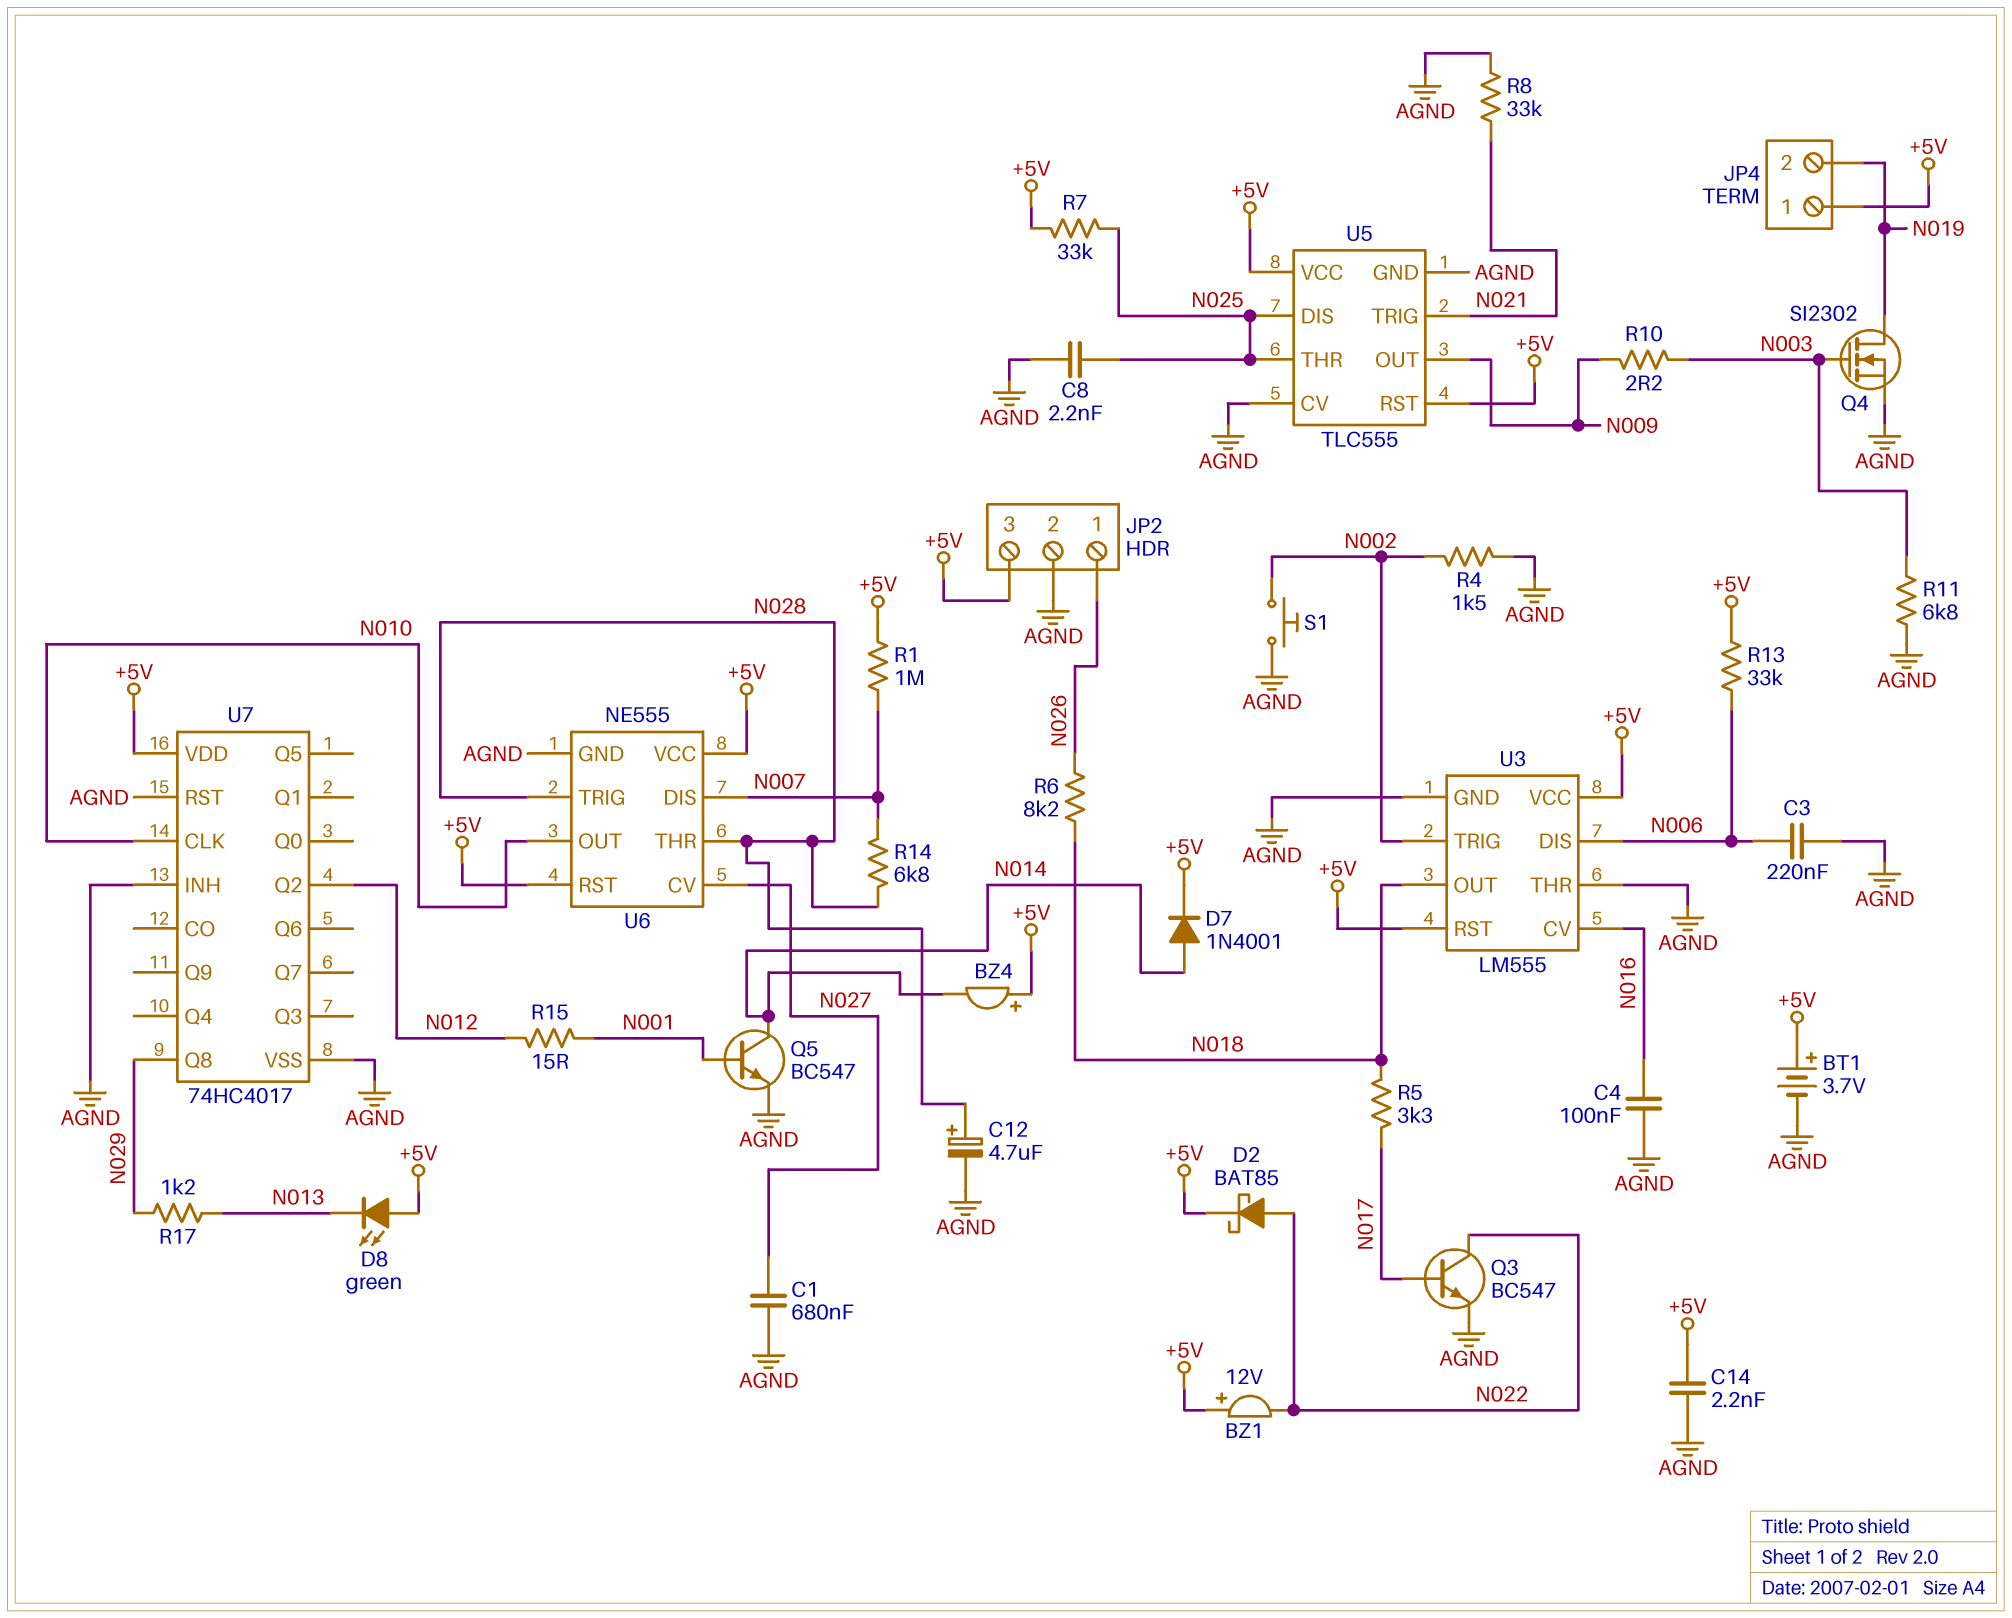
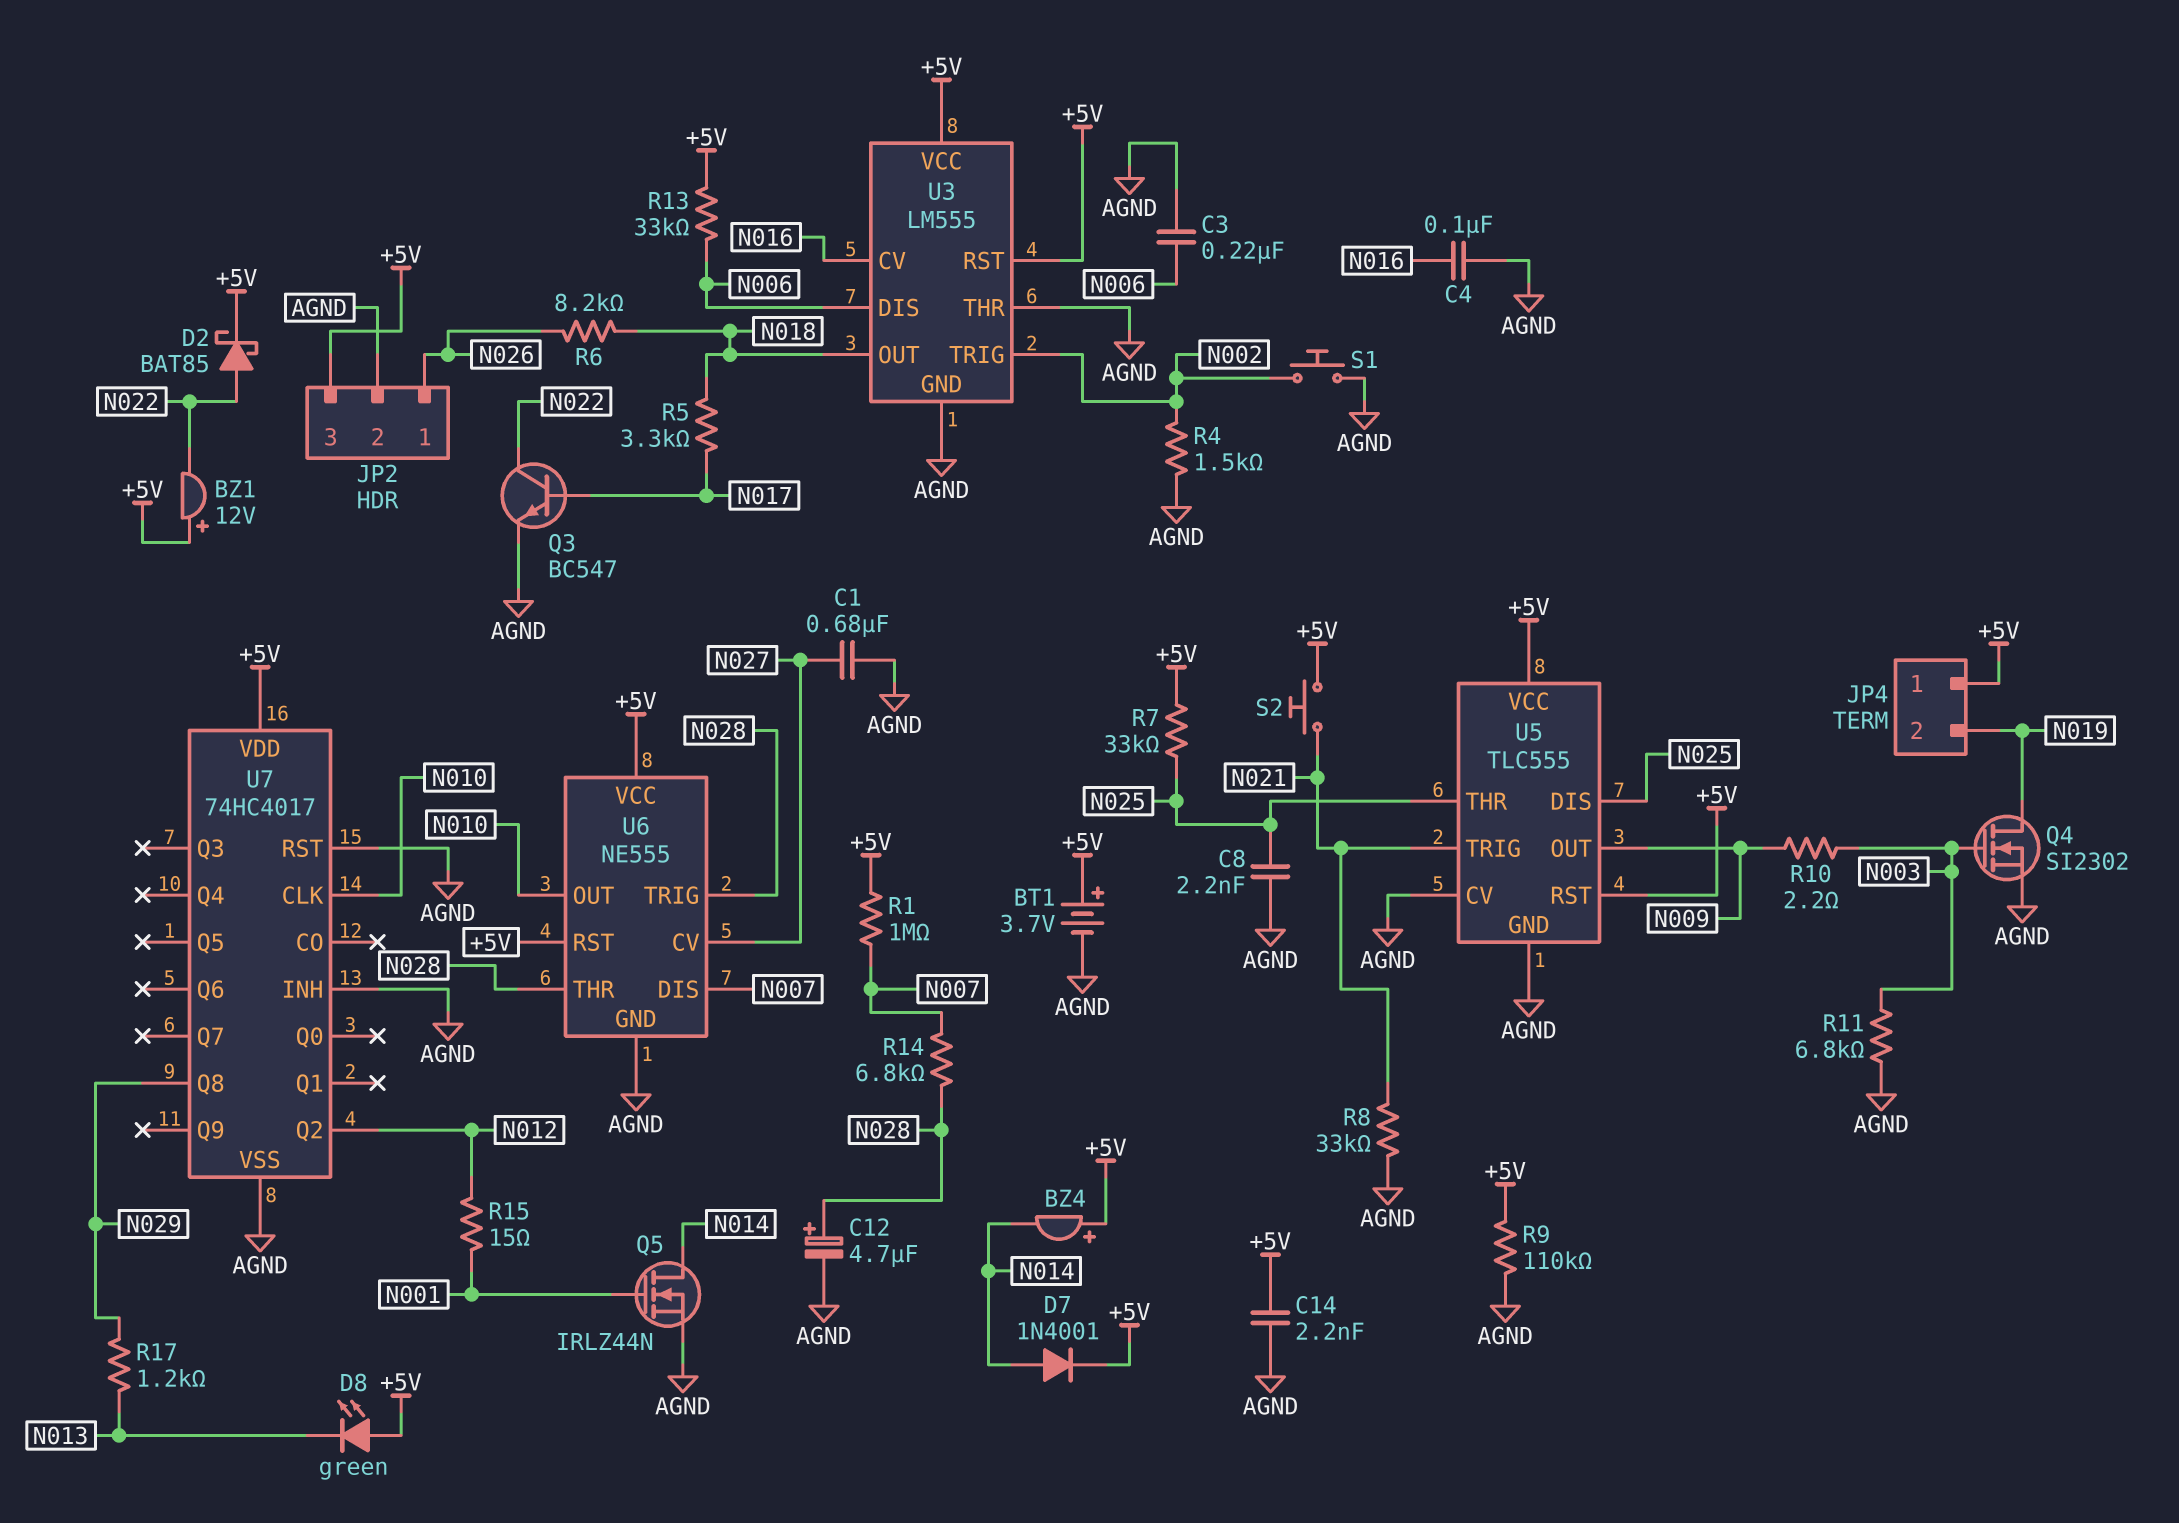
Q5: NPN BC547 (B N001, C N014, E AGND) -> NMOS IRLZ44N (G N001, D N014, S AGND)
R9: none -> 110k (+5V, AGND)
S2: none -> button (+5V, N021)

